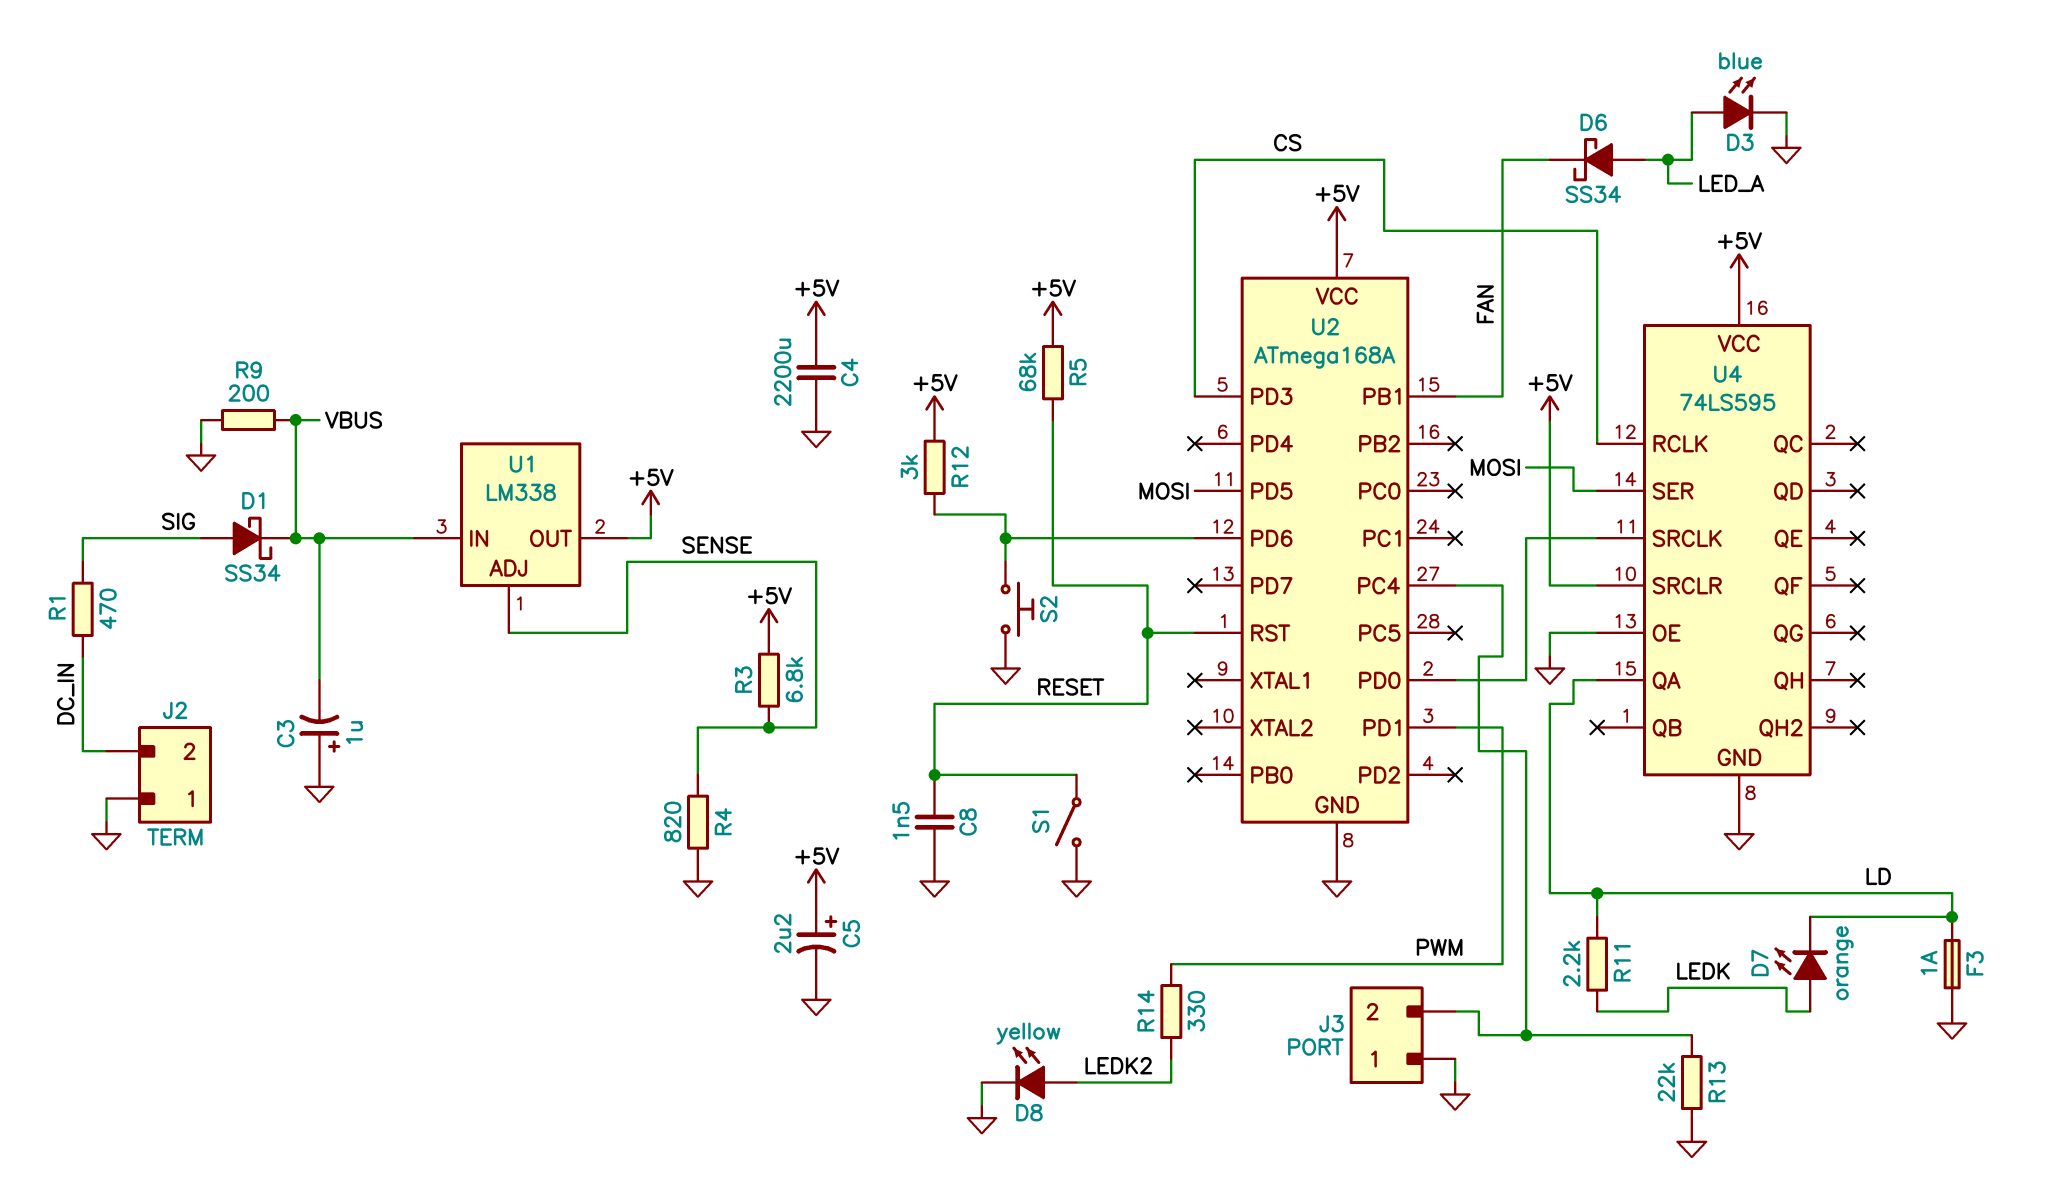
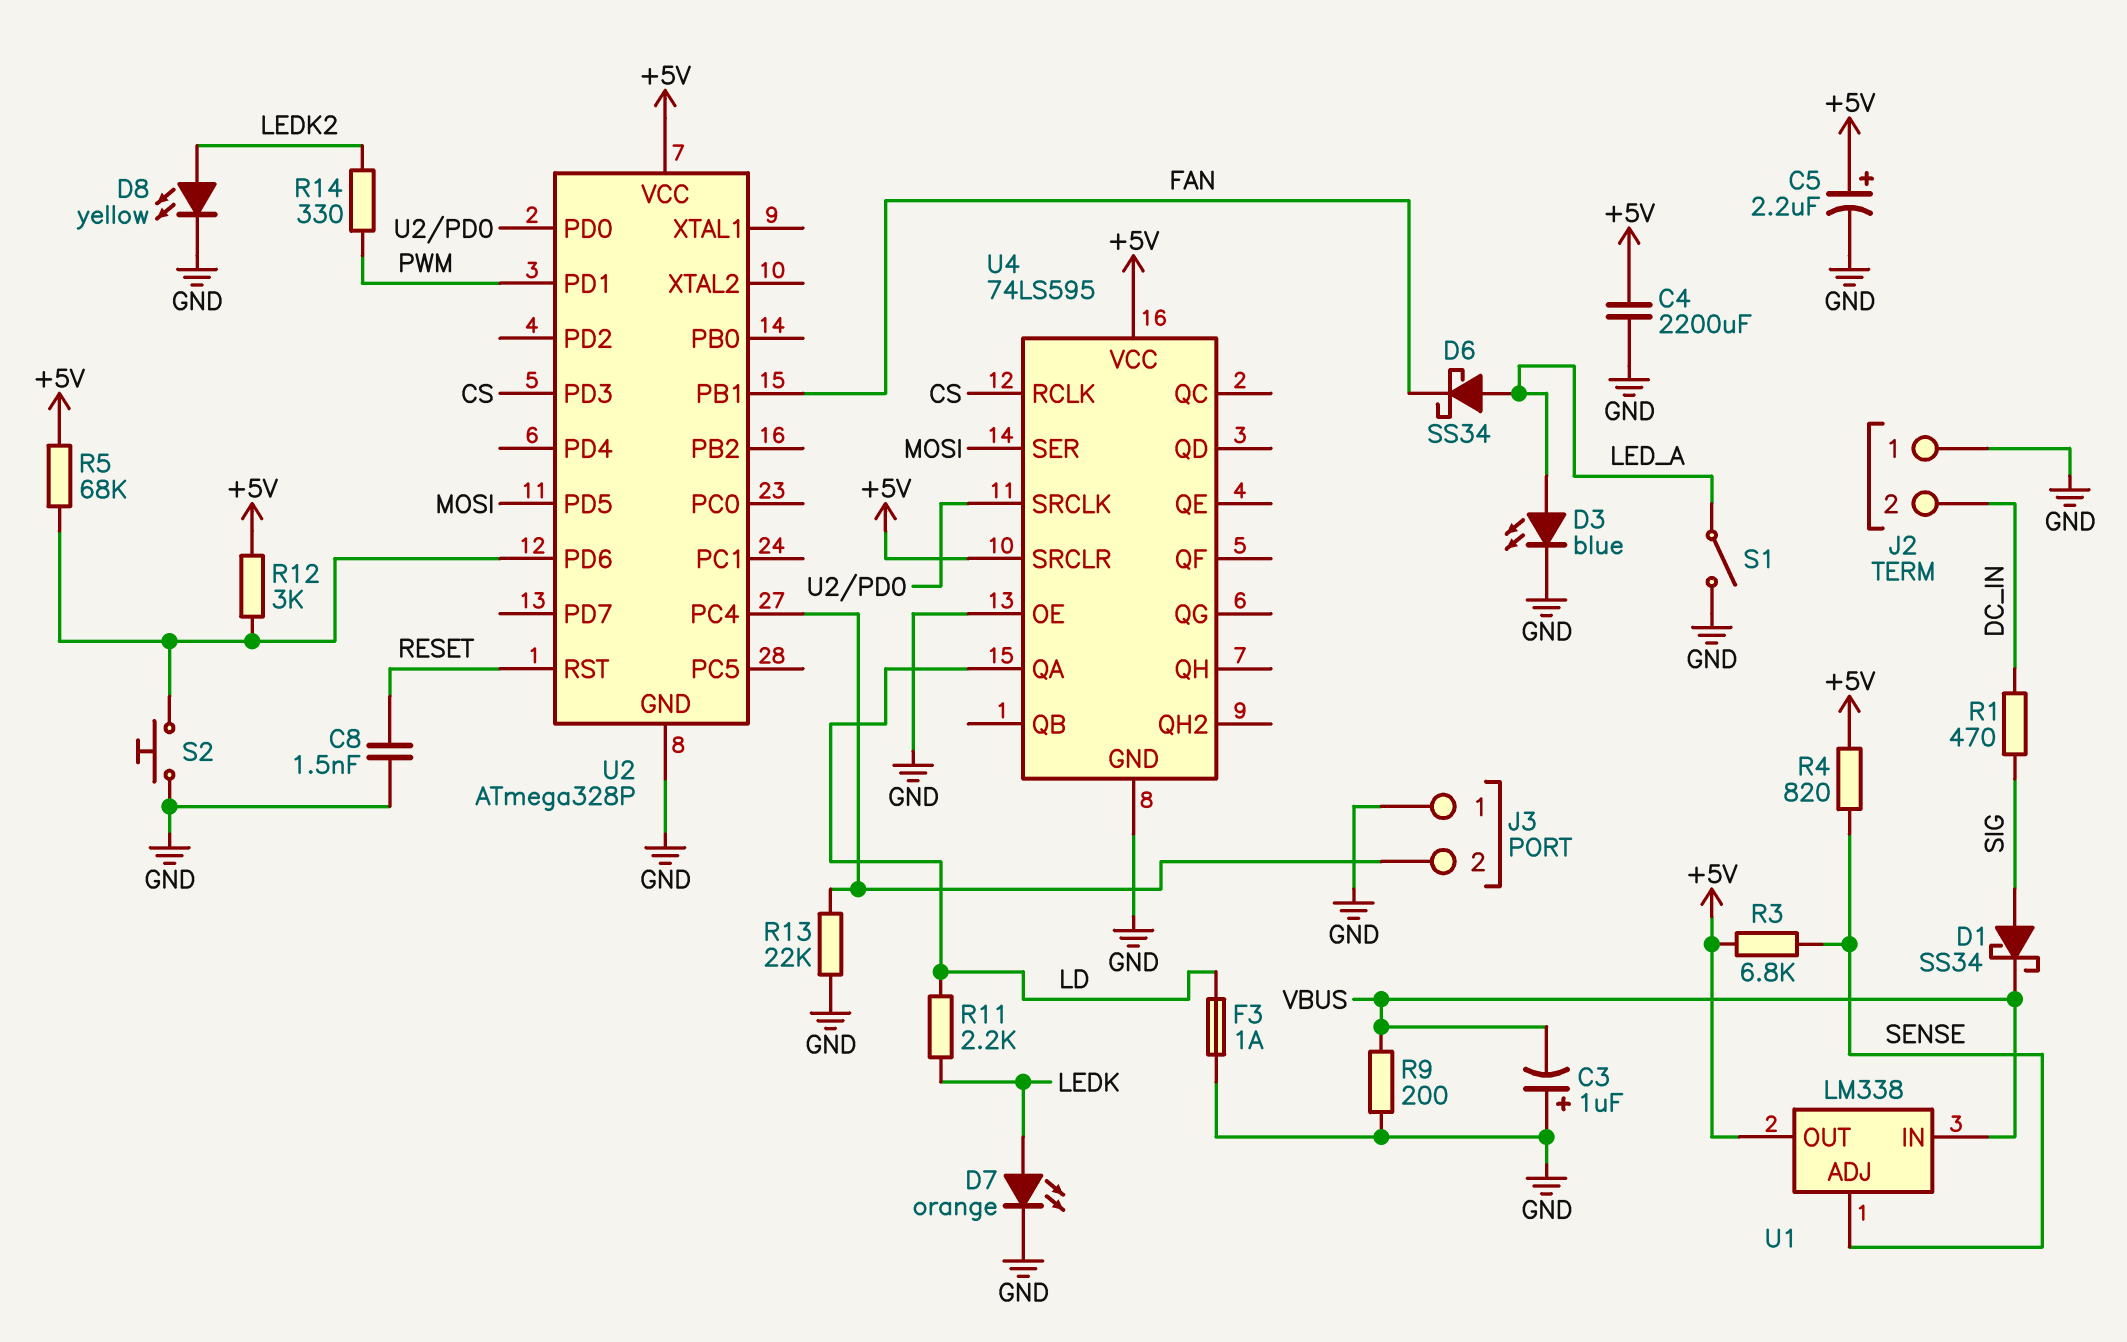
D7: LED orange (A LEDK, K LD) -> LED orange (A LEDK, K GND)
R4: 820 (GND, SENSE) -> 820 (+5V, SENSE)
R5: 68k (+5V, RESET) -> 68k (+5V, U2/PD6)
S1: switch (GND, RESET) -> switch (GND, LED_A)
U2: ATmega168A -> ATmega328P

